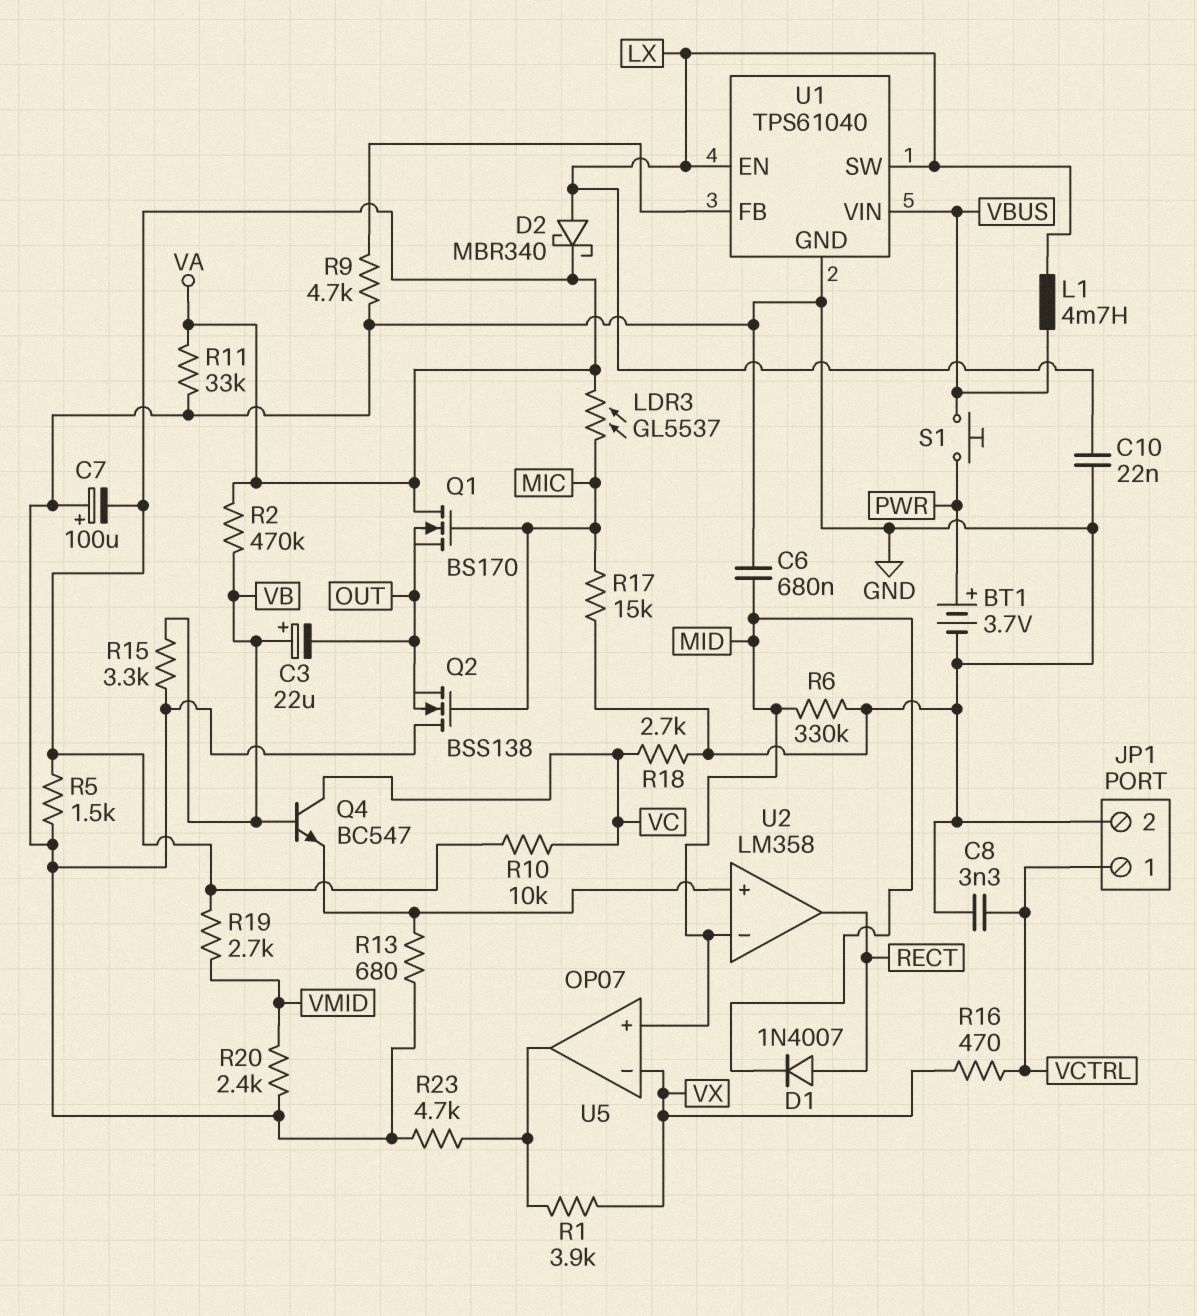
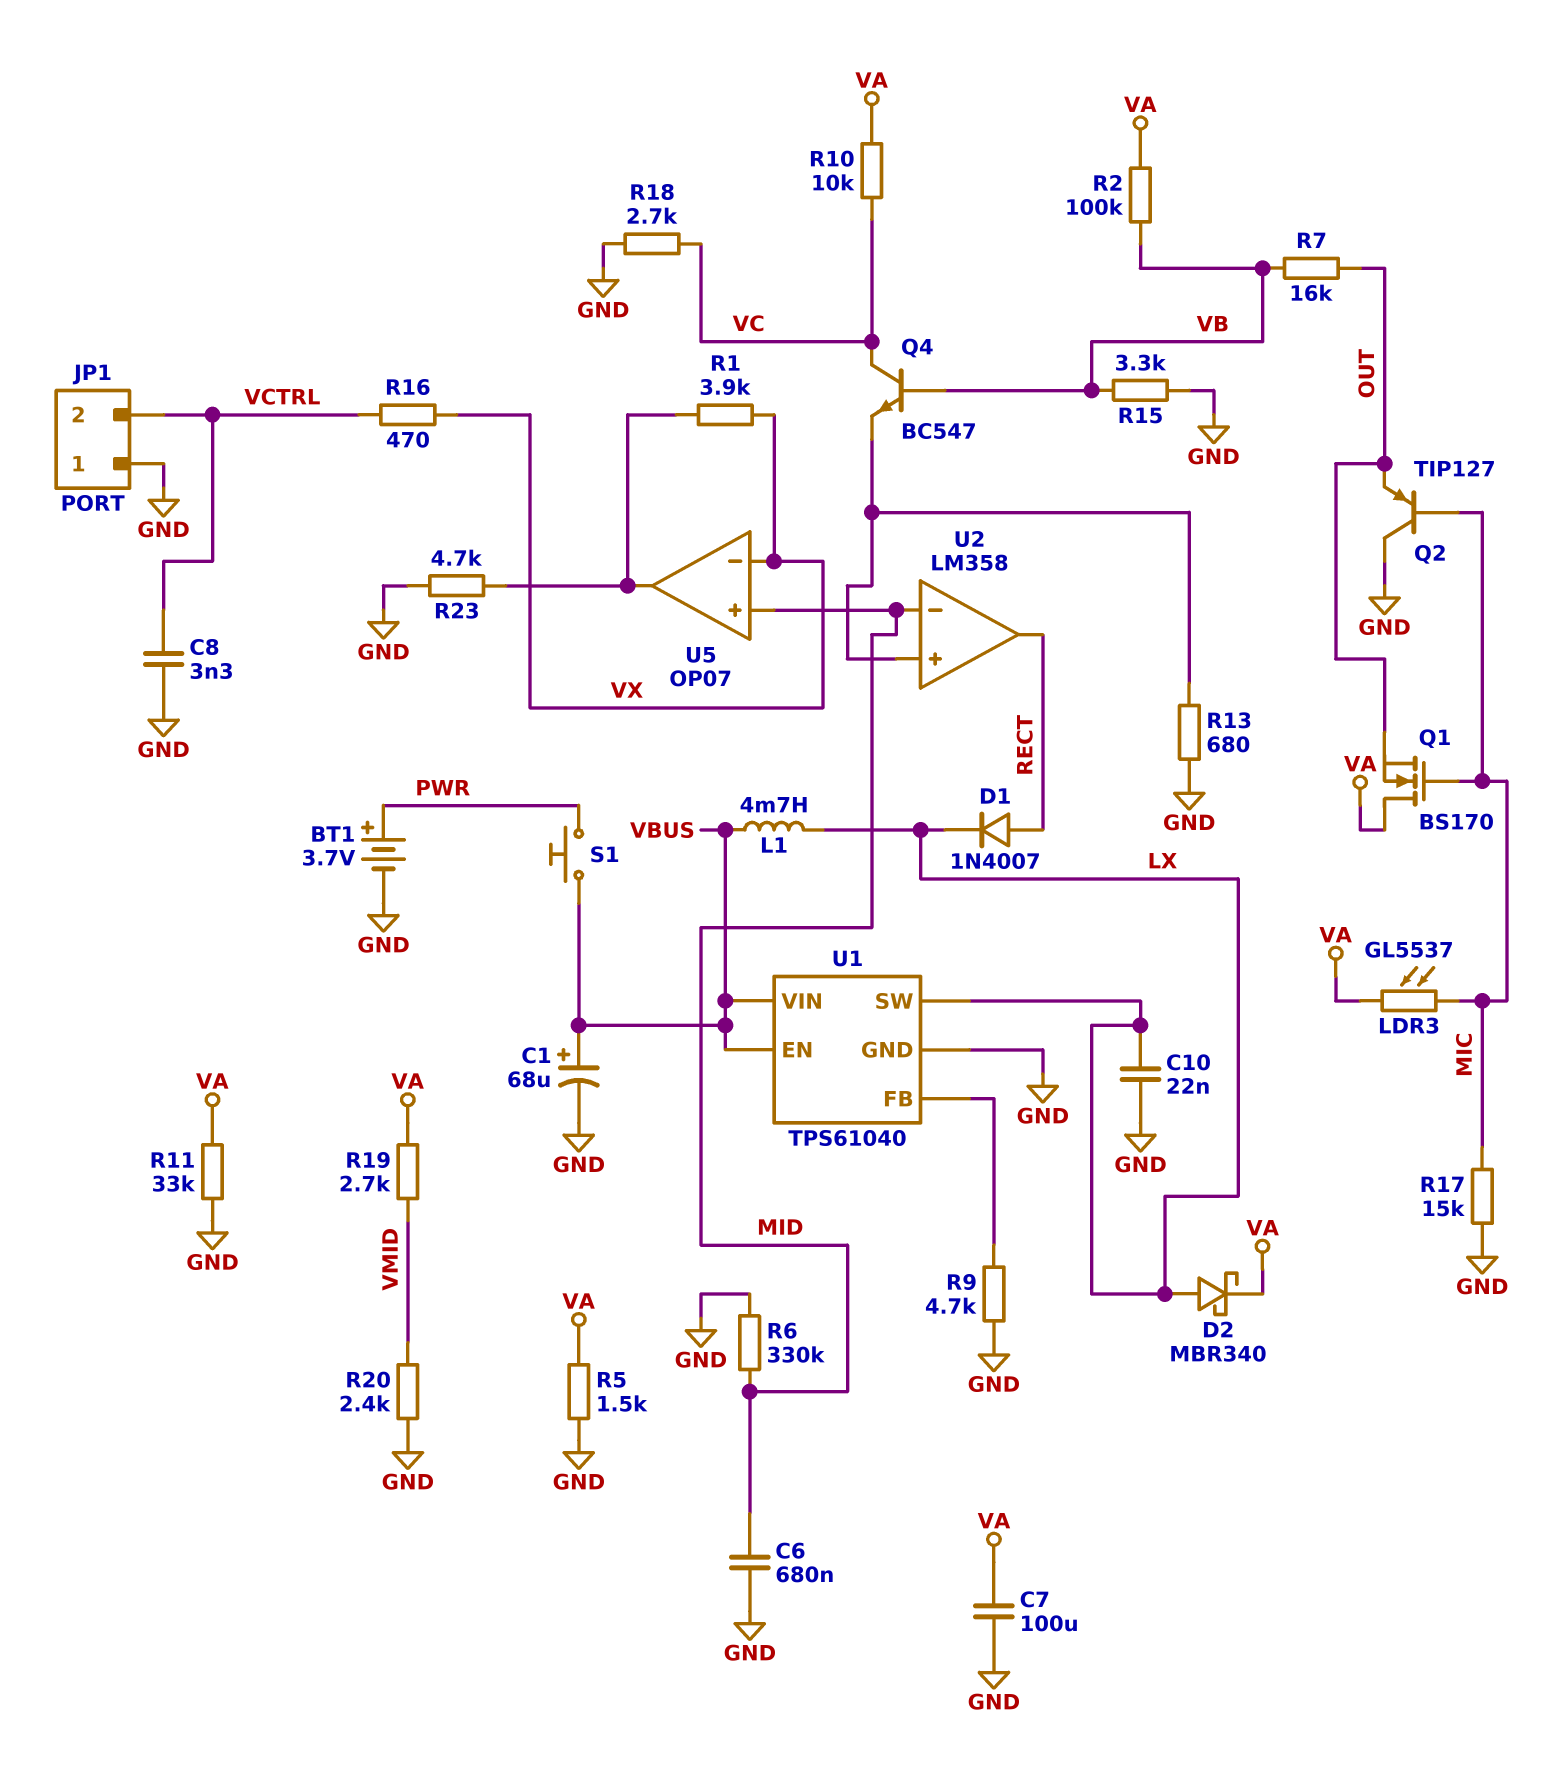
C1: none -> 68uF (plus VBUS, minus GND)
C3: 22uF (plus VB, minus OUT) -> none
C7: 100uF (plus GND, minus VA) -> 100uF (GND, VA)
D1: diode 1N4007 (A RECT, K MID) -> diode 1N4007 (A RECT, K LX)
JP1 pin 1: VCTRL -> GND
JP1 pin 2: GND -> VCTRL
Q2: NMOS BSS138 (G MIC, D GND, S OUT) -> PNP TIP127 (B MIC, C GND, E OUT)
R2: 470k (VA, VB) -> 100k (VA, VB)
R7: none -> 16k (OUT, VB)
U1 pin EN: LX -> VBUS

